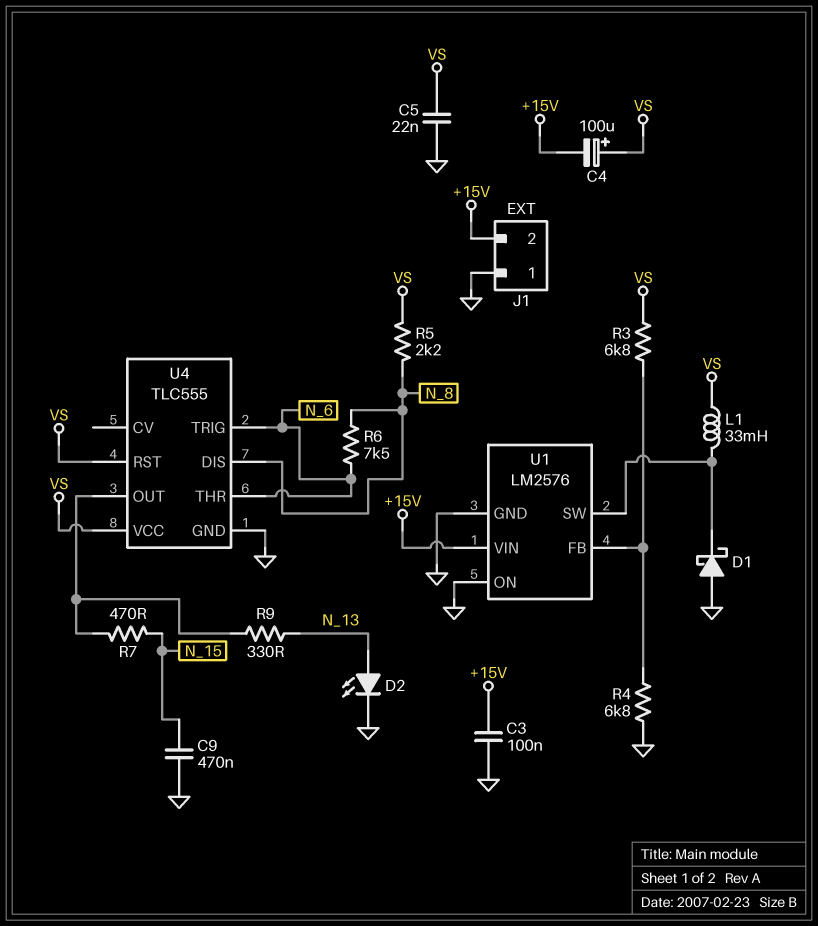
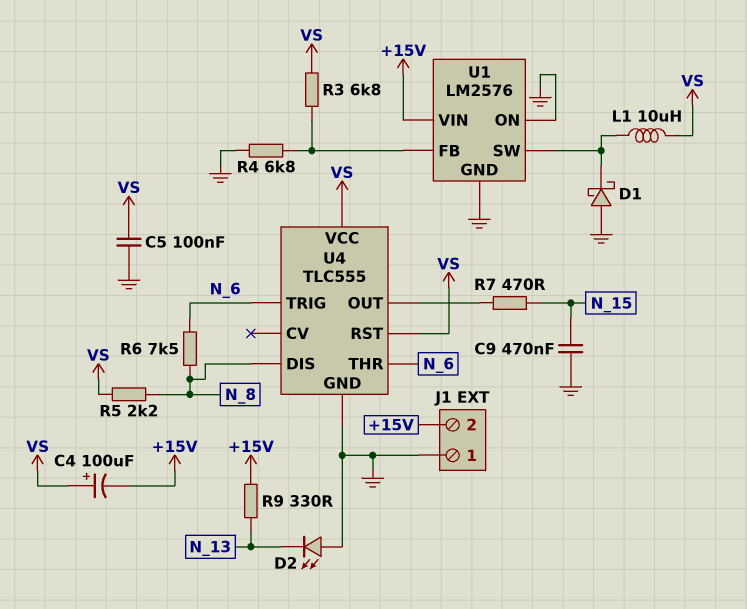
C3: 100nF (+15V, GND) -> none
C5: 22nF (GND, VS) -> 100nF (GND, VS)
D2: LED (A N_13, K GND) -> LED (A GND, K N_13)
L1: 33mH (U1/SW, VS) -> 10uH (U1/SW, VS)
R9: 330 (N_13, U4/OUT) -> 330 (+15V, N_13)

